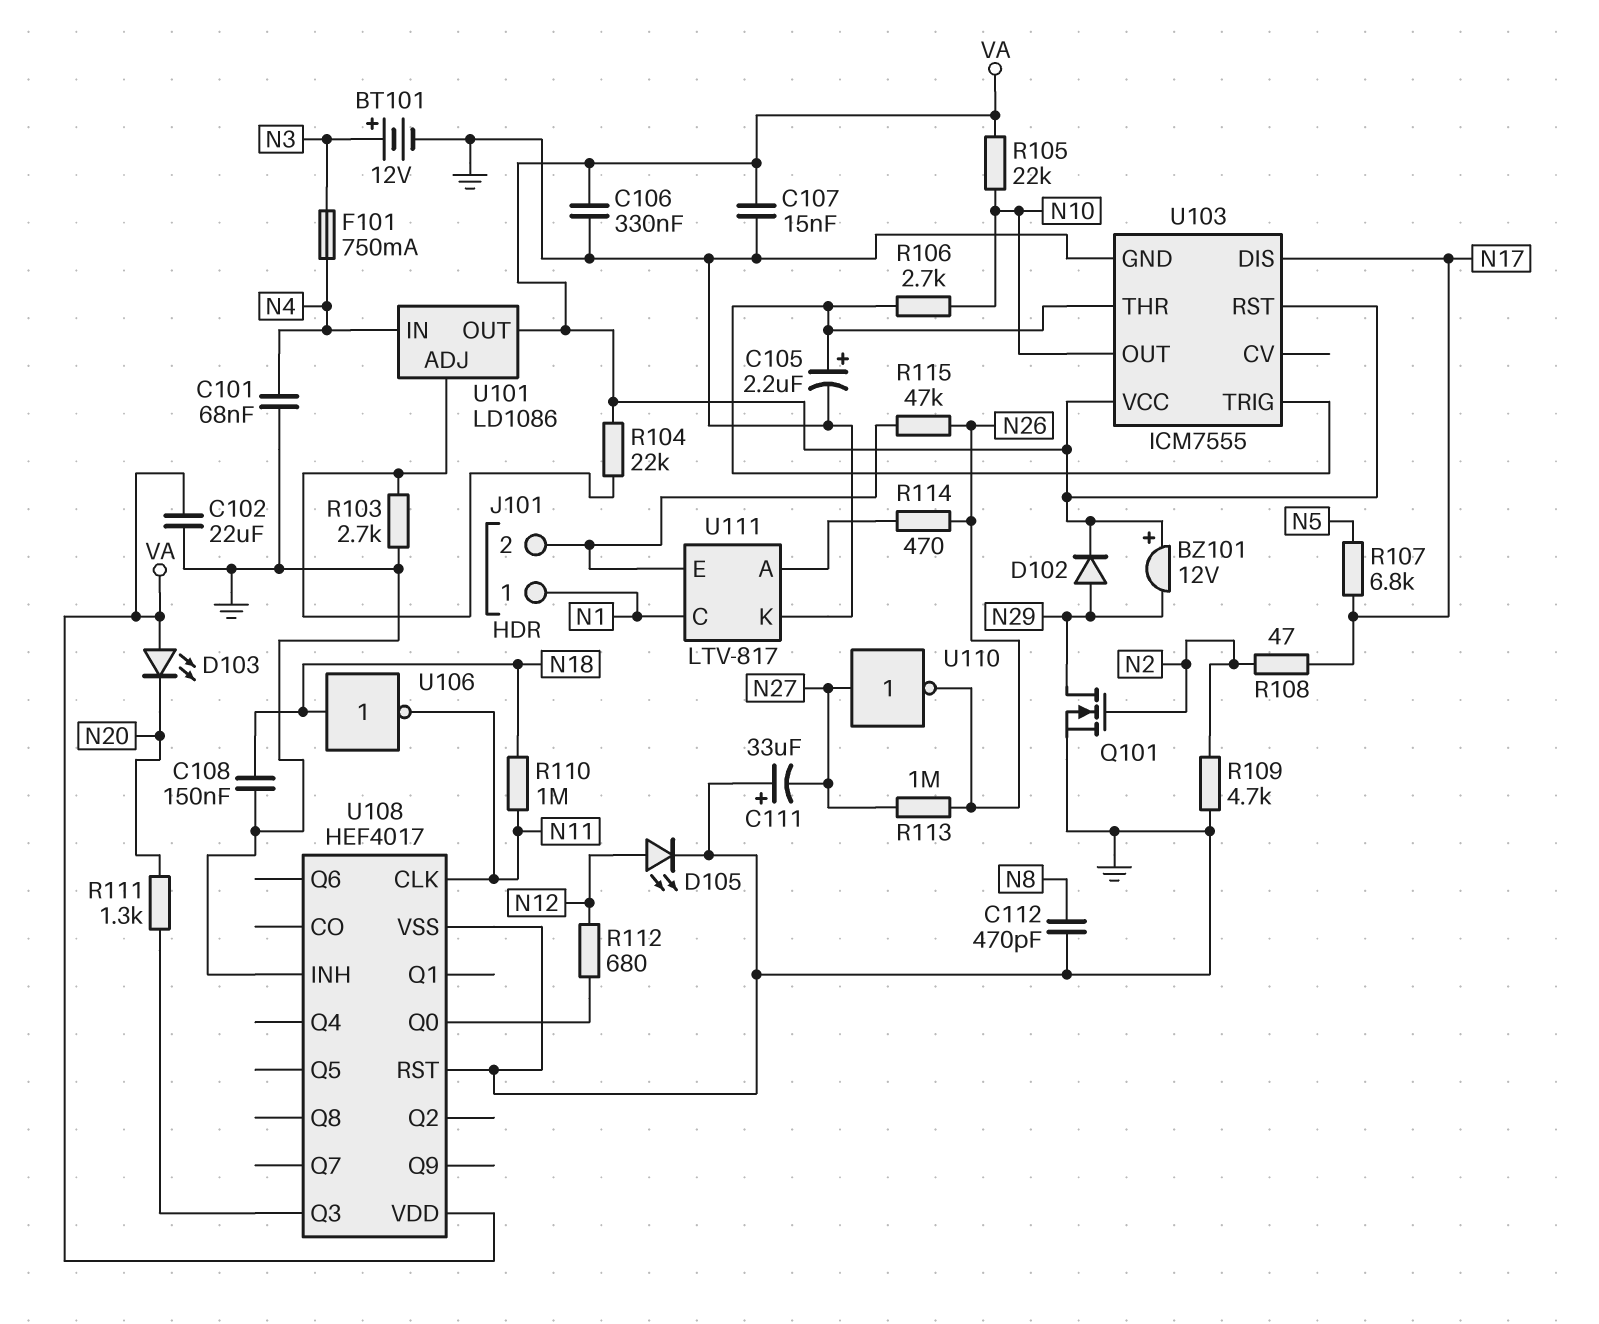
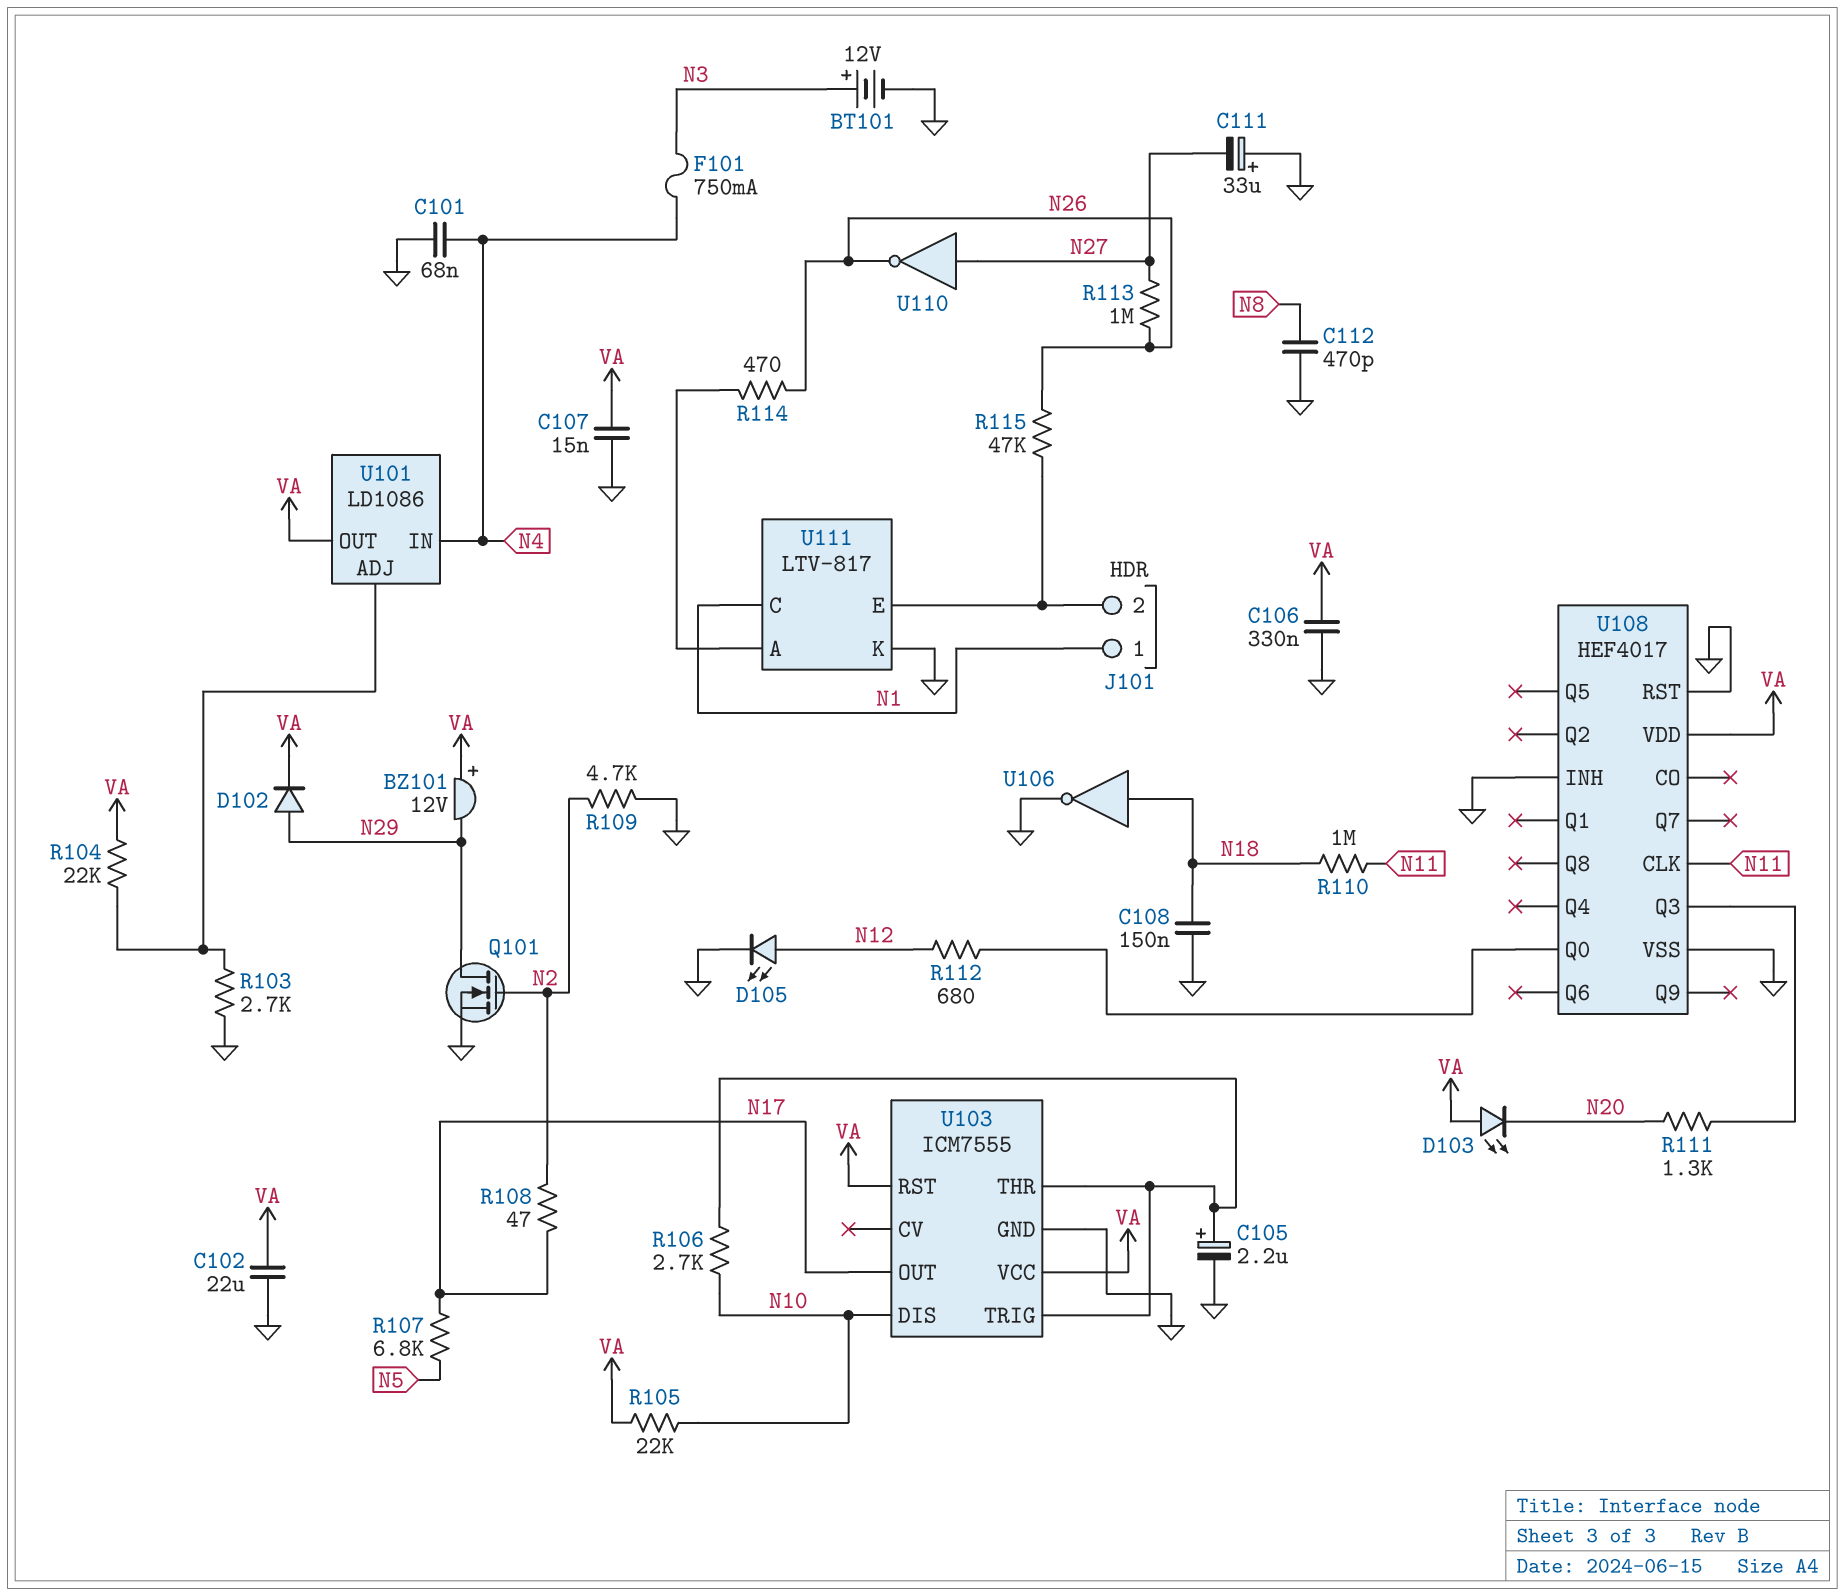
U103 pin DIS: N17 -> N10
U103 pin OUT: N10 -> N17
U106: NOT (in N18, out N11) -> NOT (in N18, out GND)

